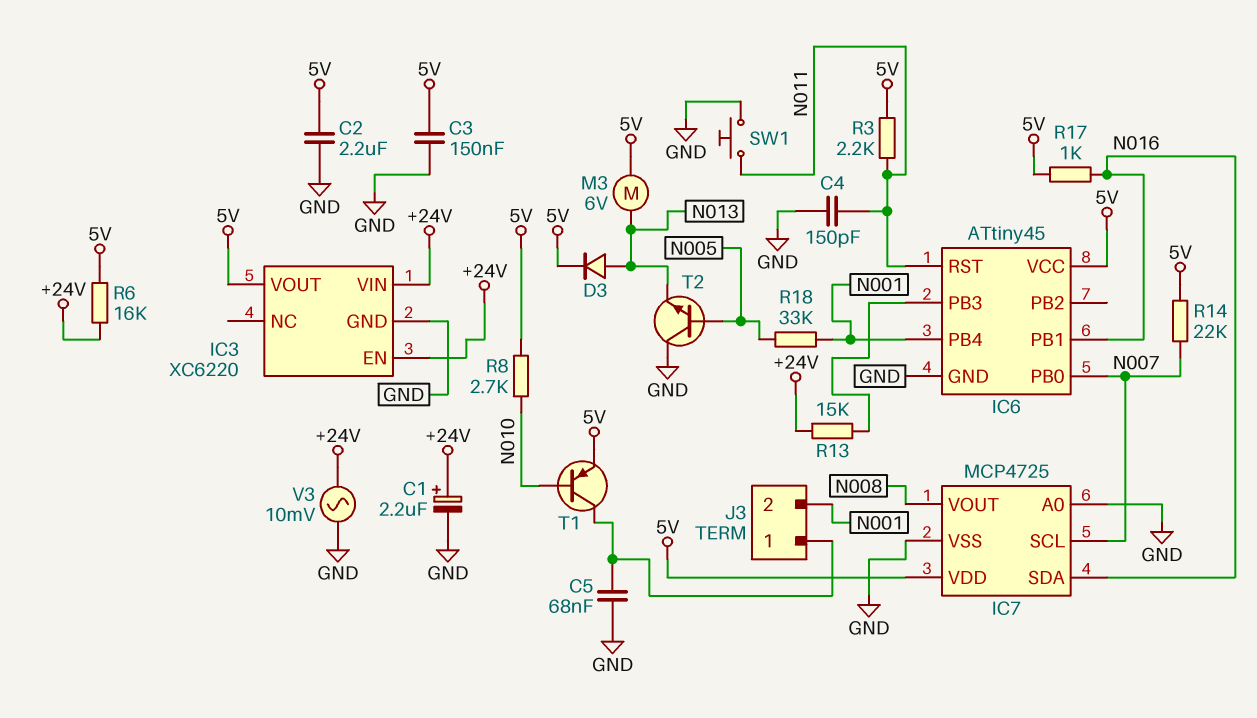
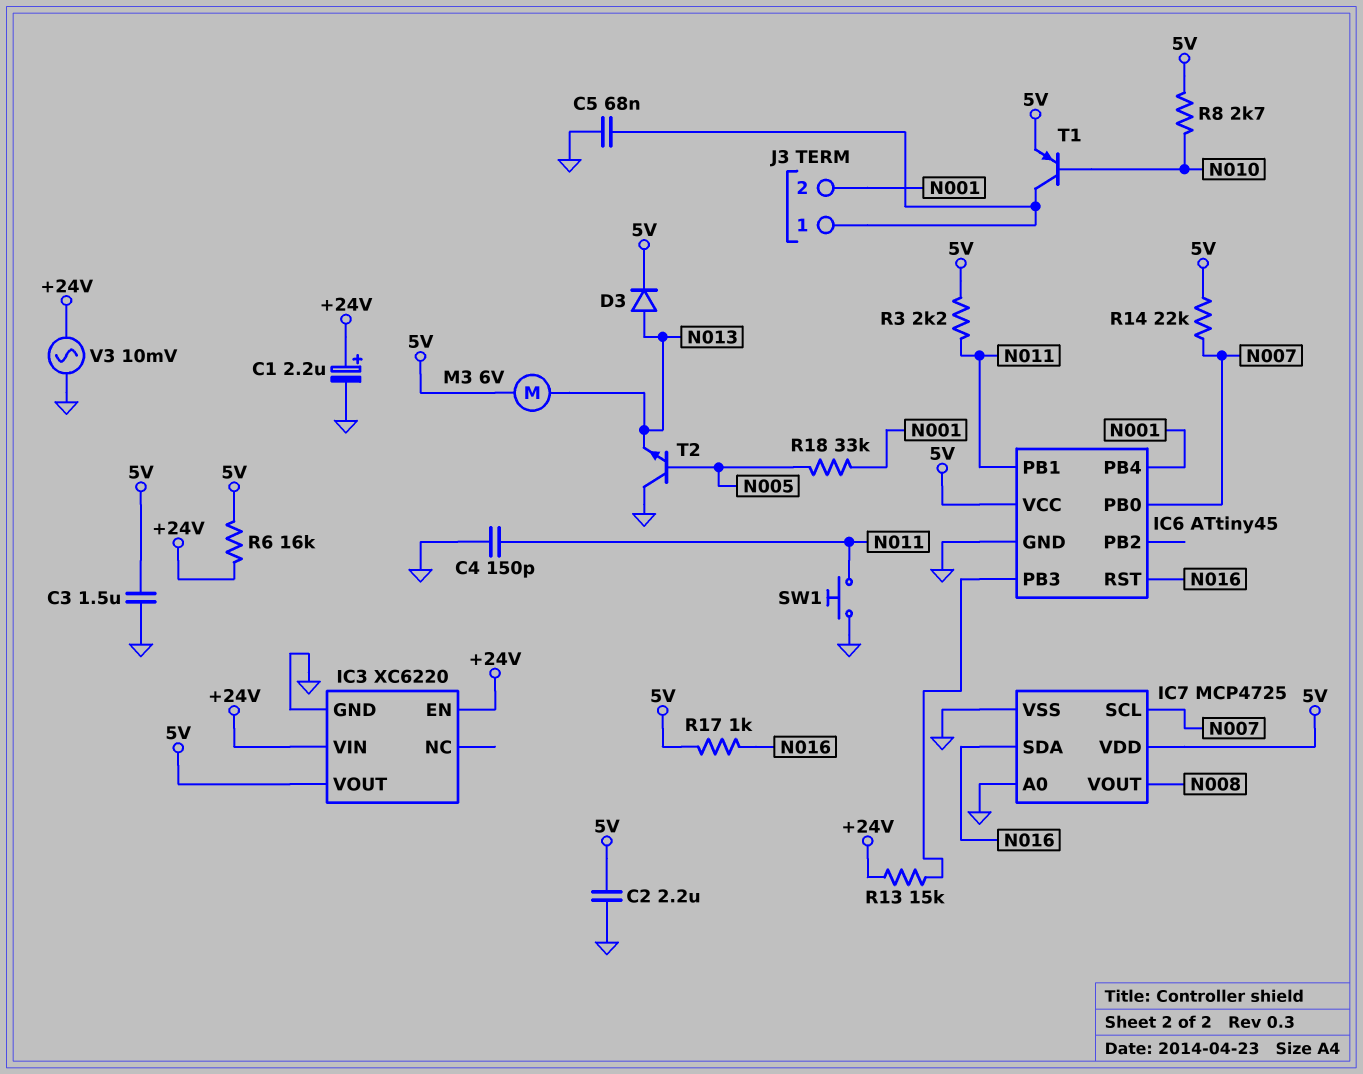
C3: 150nF (5V, GND) -> 1.5uF (5V, GND)
IC6 pin PB1: N016 -> N011
IC6 pin RST: N011 -> N016

